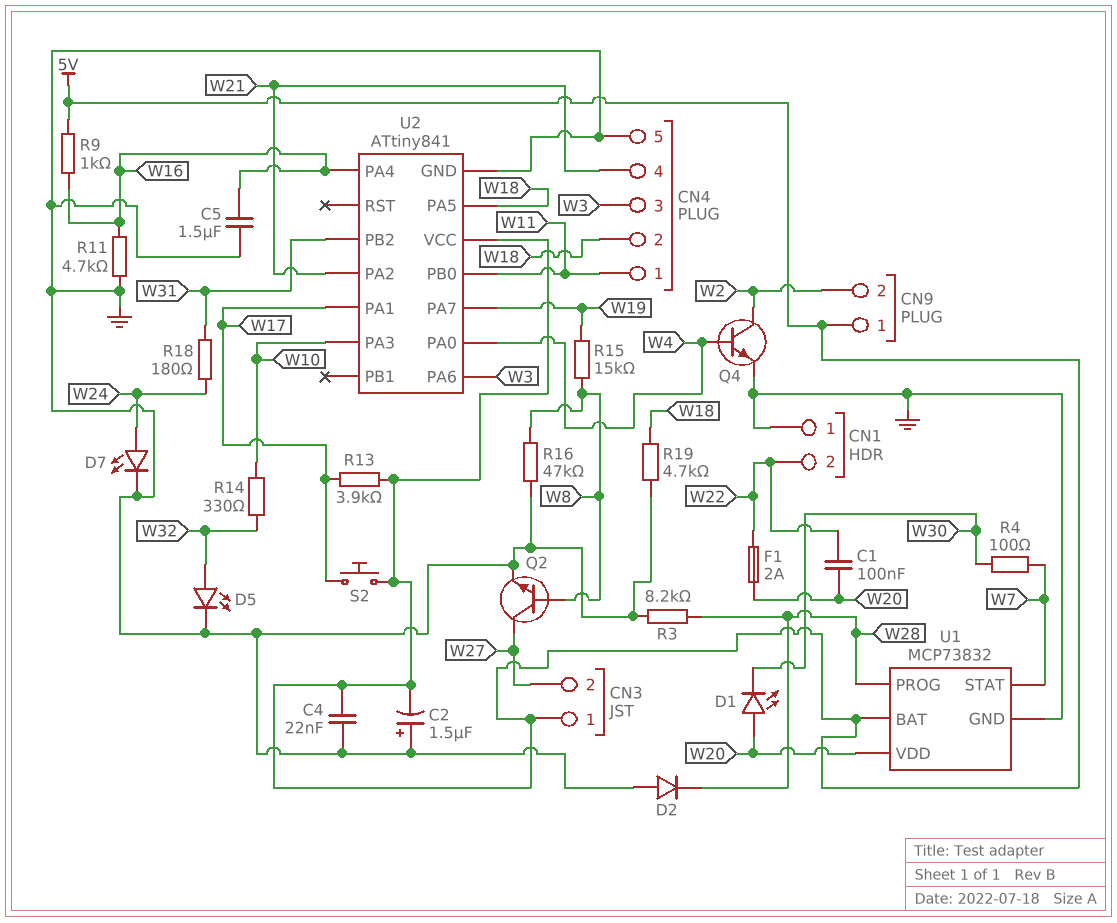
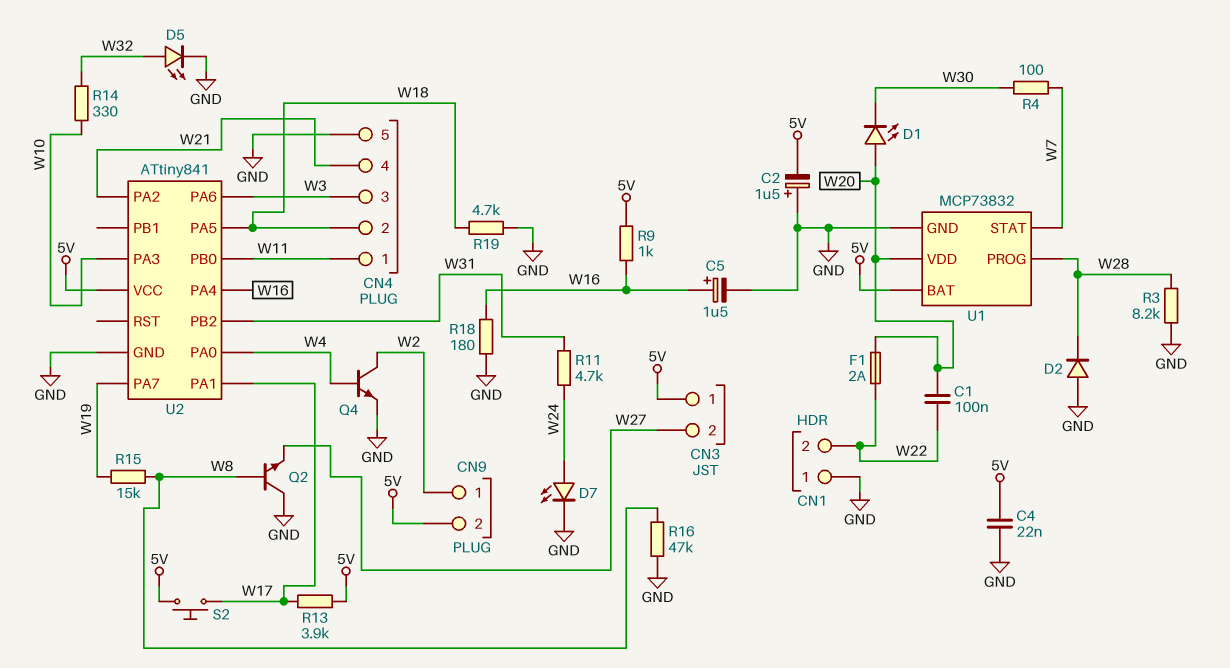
C5: 1.5uF (GND, W16) -> 1.5uF (plus W16, minus GND)
CN9 pin 1: 5V -> W2
CN9 pin 2: W2 -> 5V
Q2: NPN (B W8, C W27, E GND) -> NPN (B W8, C GND, E W27)
R11: 4.7k (GND, W16) -> 4.7k (W24, W31)
R18: 180 (W24, W31) -> 180 (GND, W16)

